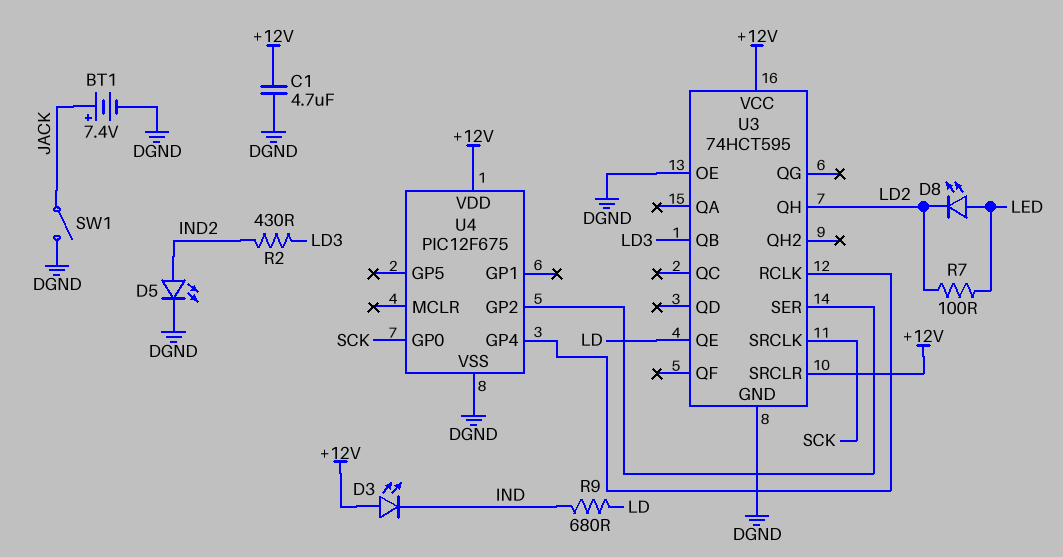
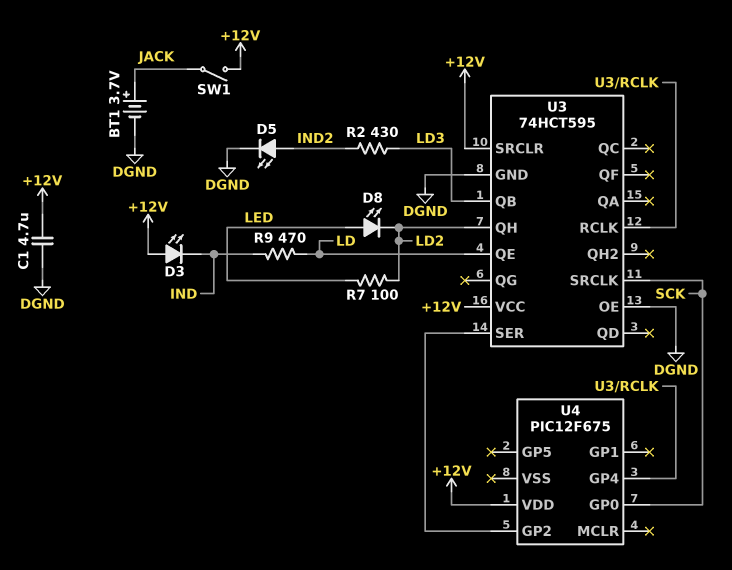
BT1: 7.4V (plus JACK, minus DGND) -> 3.7V (plus JACK, minus DGND)
R9: 680 (IND, LD) -> 470 (IND, LD)
SW1: switch (DGND, JACK) -> switch (+12V, JACK)
U4 pin VSS: DGND -> none

